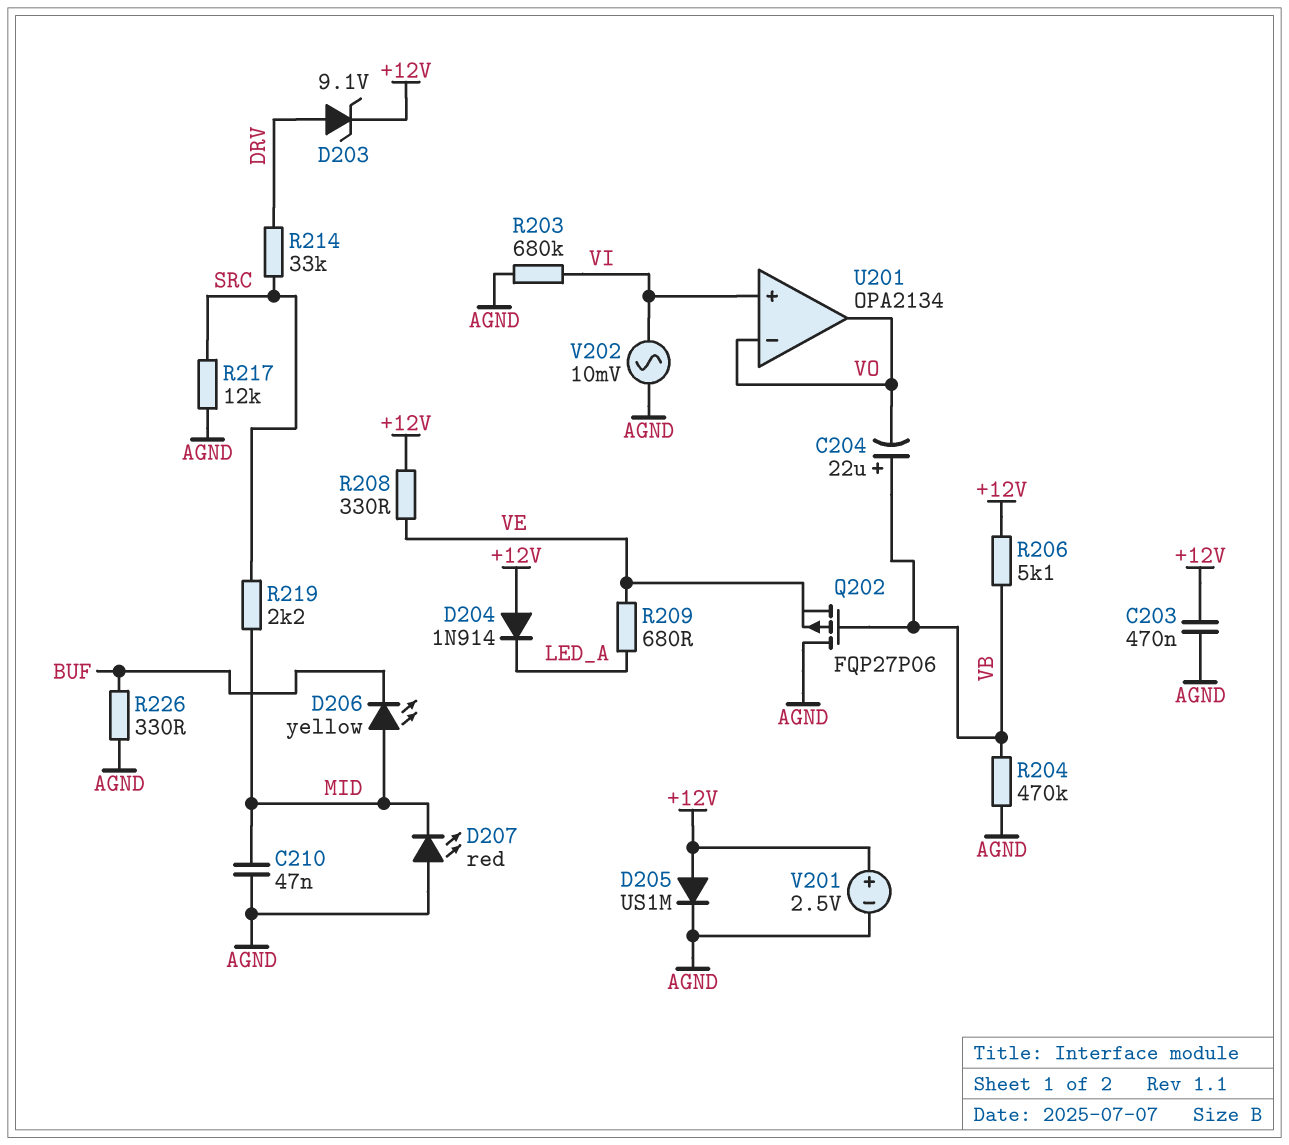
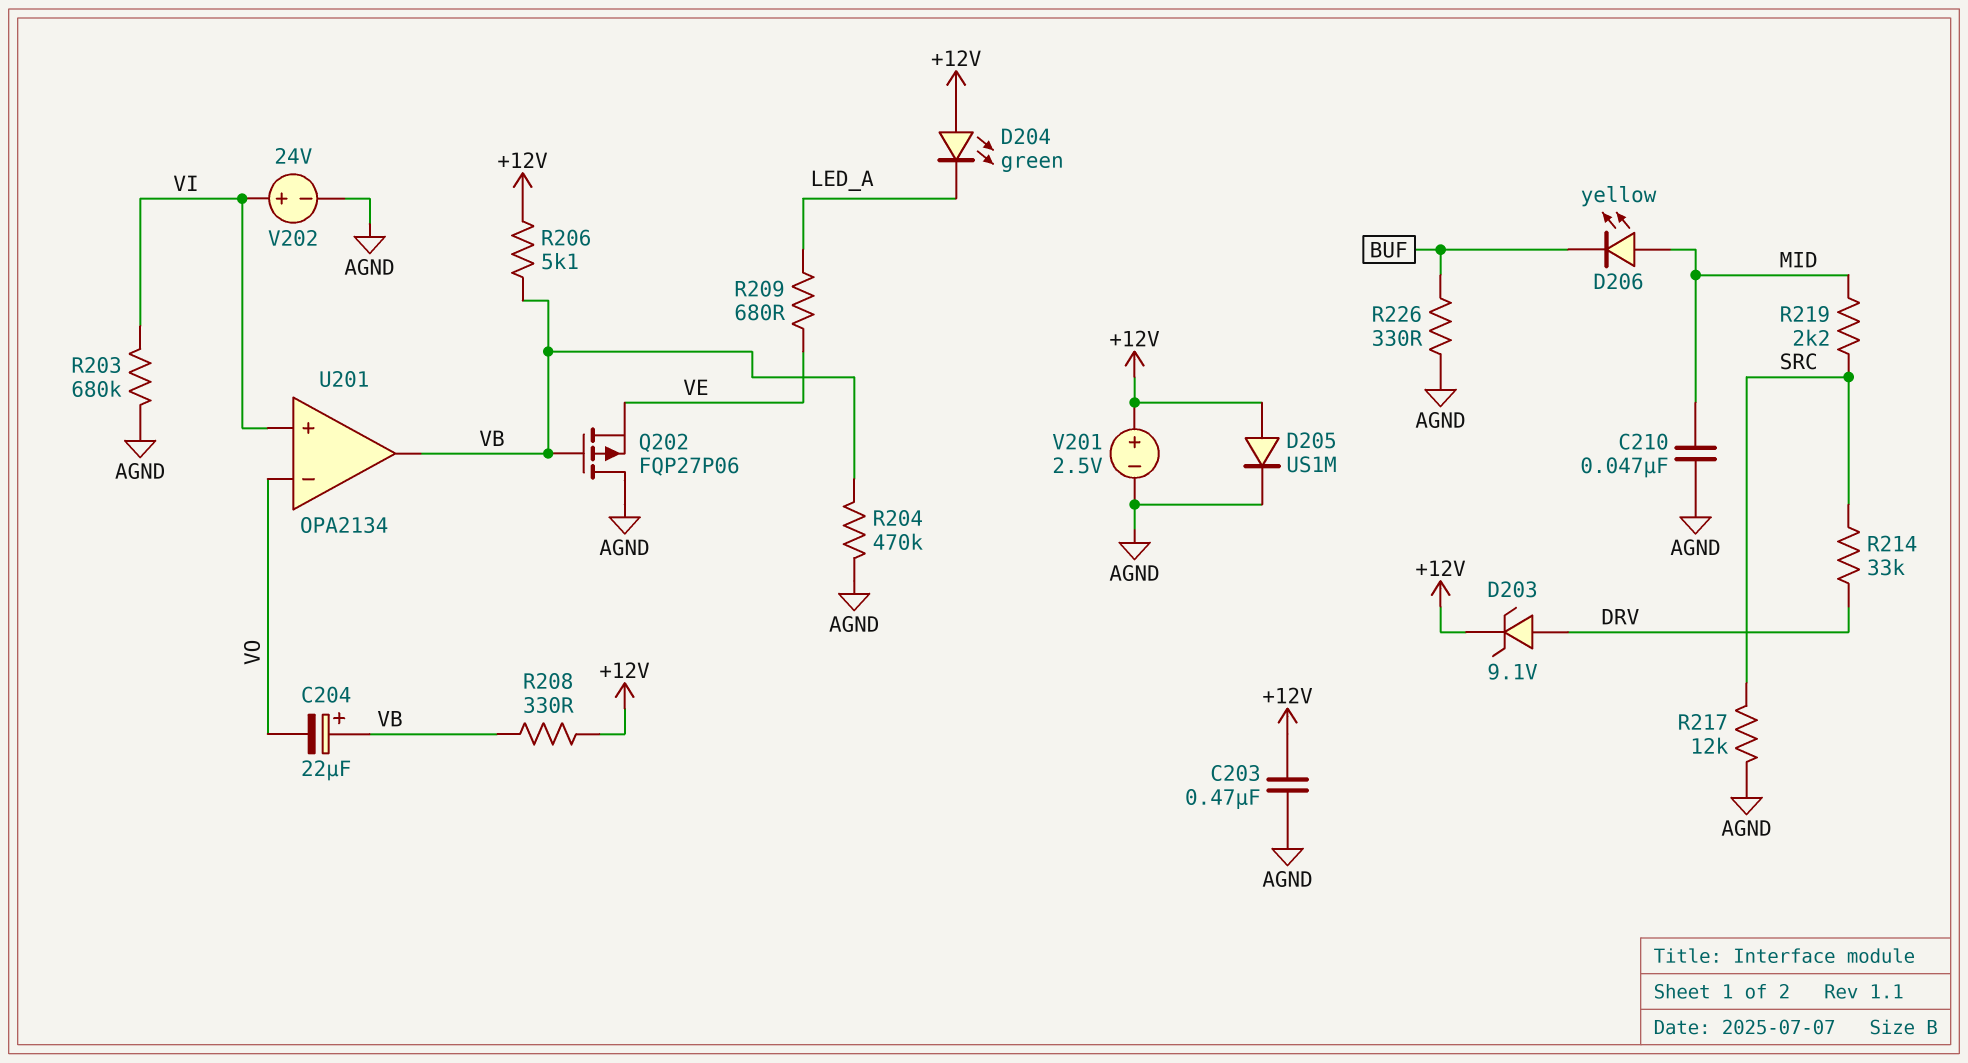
D204: diode 1N914 (A +12V, K LED_A) -> LED green (A +12V, K LED_A)
D207: LED red (A AGND, K MID) -> none
R208: 330 (+12V, VE) -> 330 (+12V, VB)
U201 pin out: VO -> VB
V202: AC 10mV (AGND, VI) -> 24V (plus VI, minus AGND)

